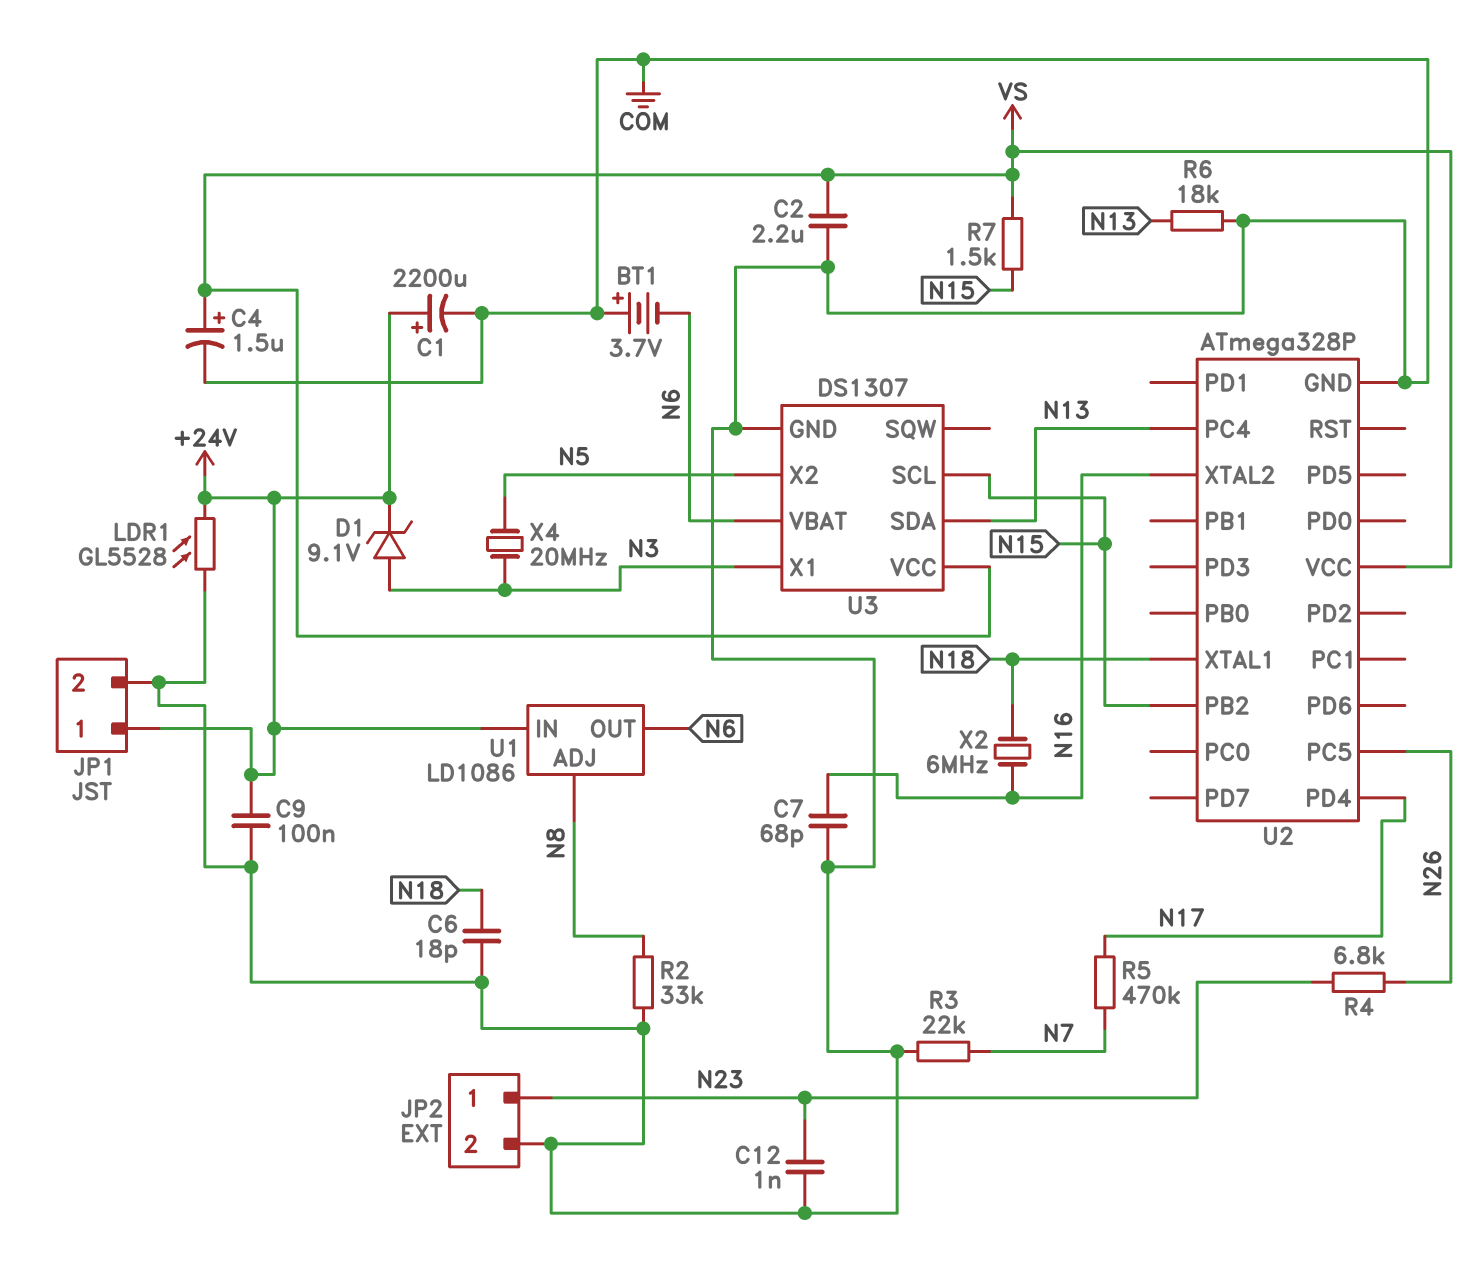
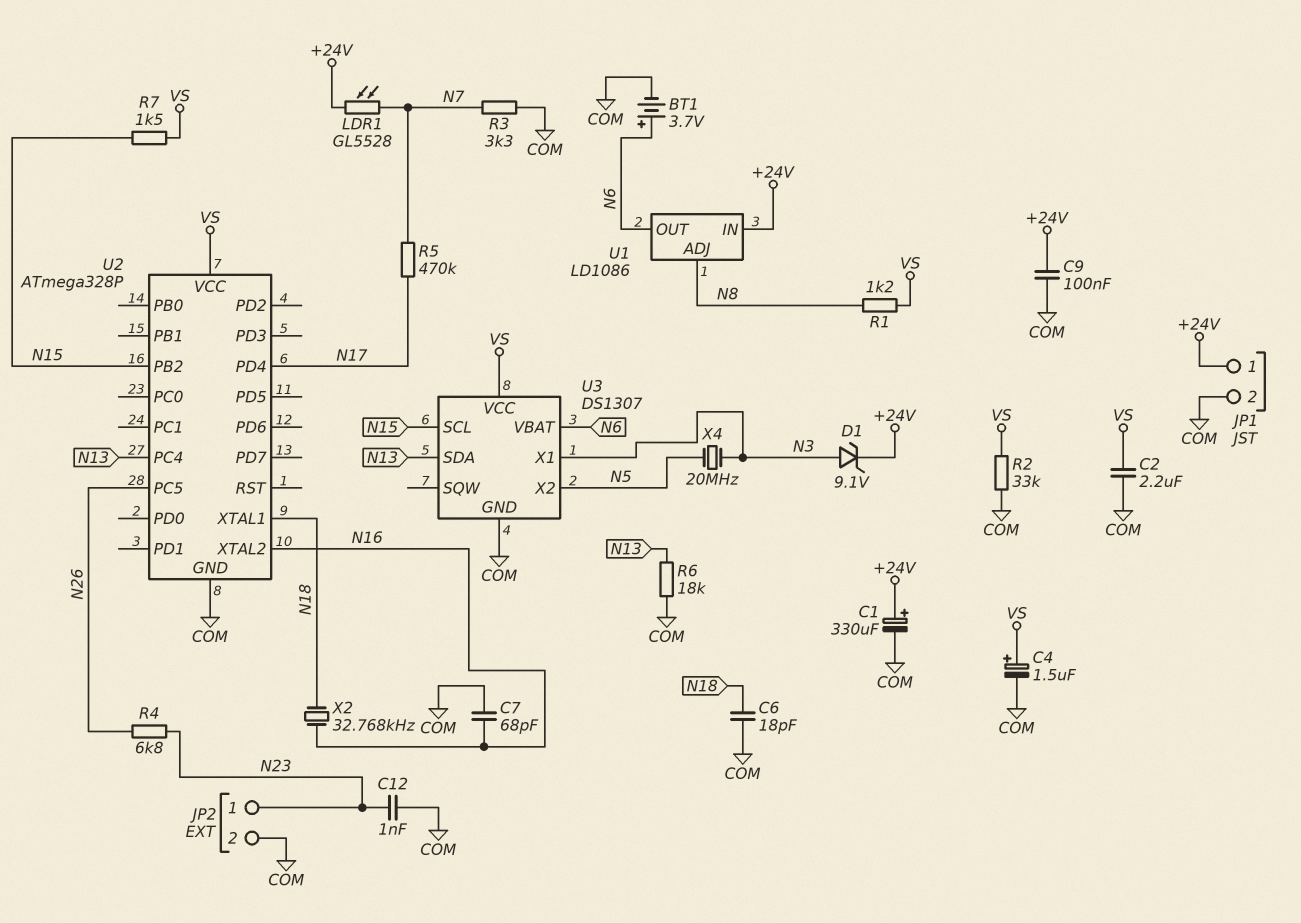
BT1: 3.7V (plus COM, minus N6) -> 3.7V (plus N6, minus COM)
C1: 2200uF (plus +24V, minus COM) -> 330uF (plus +24V, minus COM)
LDR1: GL5528 (+24V, COM) -> GL5528 (+24V, N7)
R1: none -> 1.2k (N8, VS)
R2: 33k (COM, N8) -> 33k (COM, VS)
R3: 22k (COM, N7) -> 3.3k (COM, N7)
X2: 6MHz (N16, N18) -> 32.768kHz (N16, N18)

